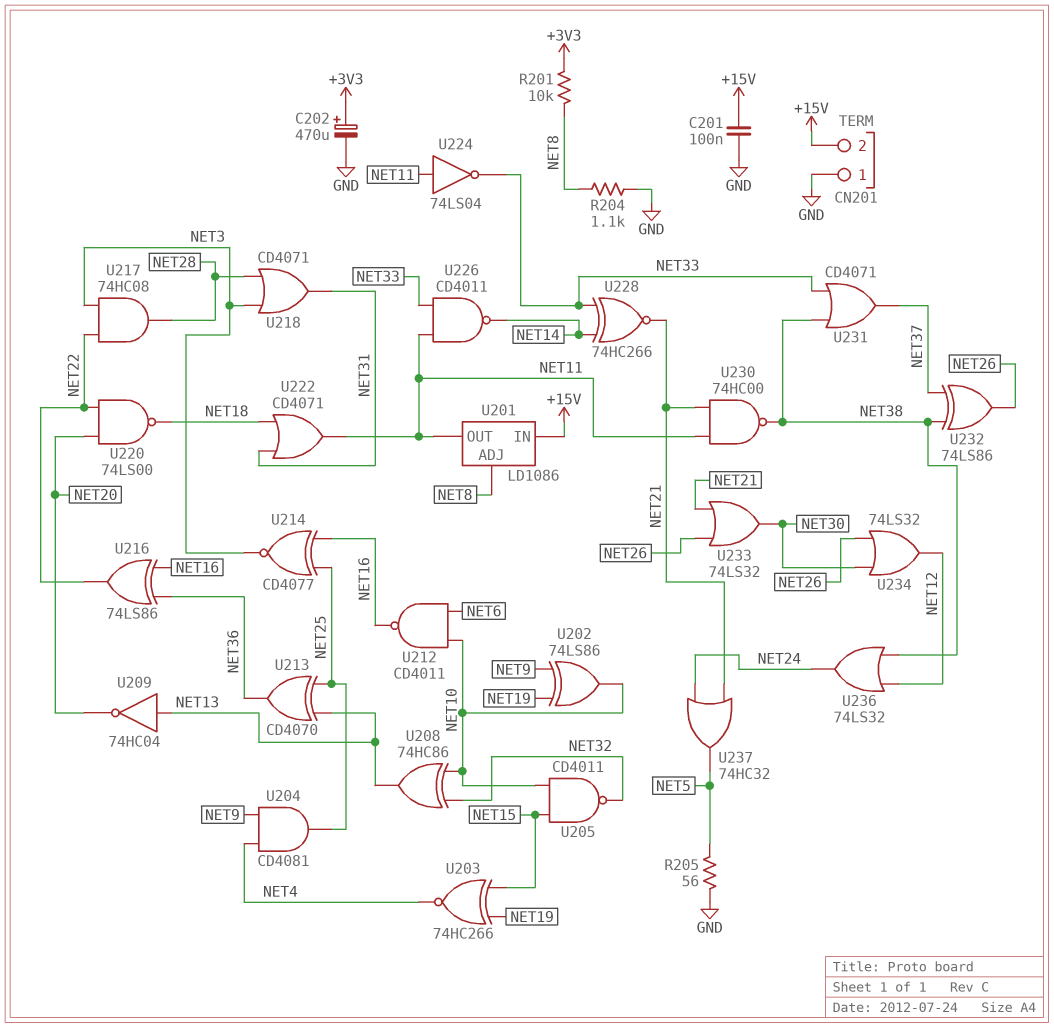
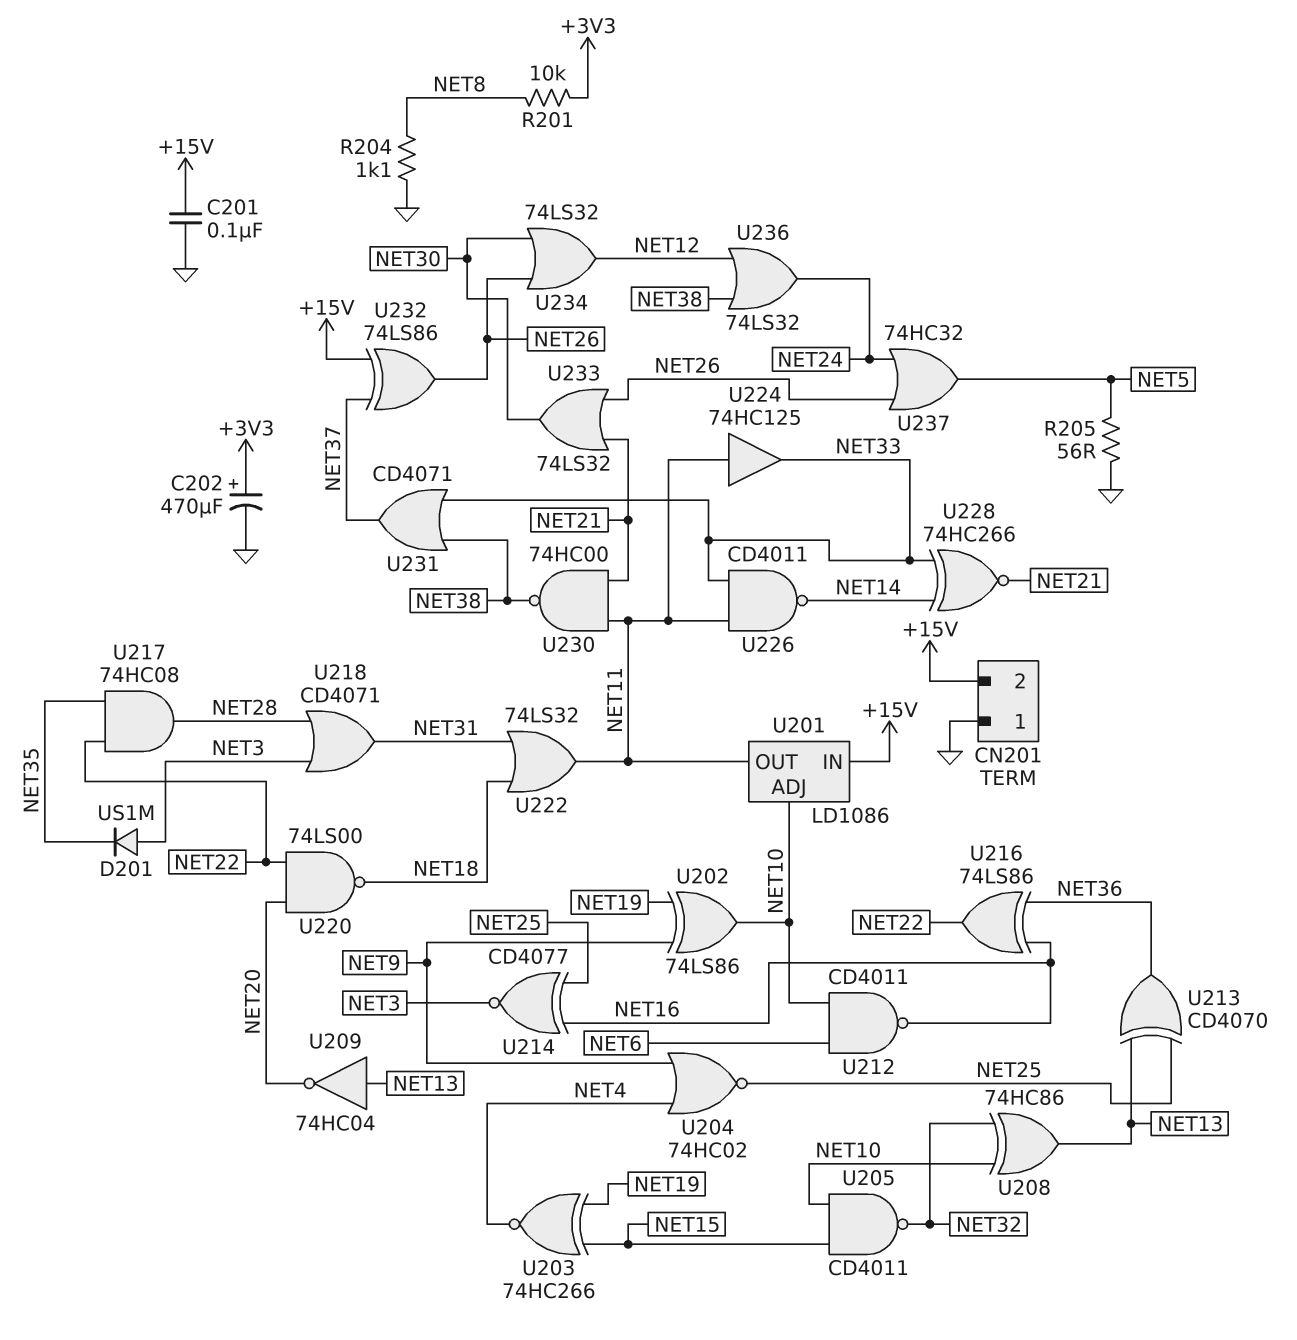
D201: none -> diode US1M (A NET3, K NET35)
U201 pin ADJ: NET8 -> NET10
U204: AND CD4081 (in NET4, in NET9, out NET25) -> NOR 74HC02 (in NET4, in NET9, out NET25)
U217: AND 74HC08 (in NET3, in NET22, out NET28) -> AND 74HC08 (in NET22, in NET35, out NET28)
U222: OR CD4071 (in NET18, in NET31, out NET11) -> OR 74LS32 (in NET18, in NET31, out NET11)
U224: NOT 74LS04 (in NET11, out NET33) -> buffer 74HC125 (in NET11, out NET33)
U232: XOR 74LS86 (in NET37, in NET38, out NET26) -> XOR 74LS86 (in +15V, in NET37, out NET26)
U237: OR 74HC32 (in NET21, in NET24, out NET5) -> OR 74HC32 (in NET24, in NET26, out NET5)

